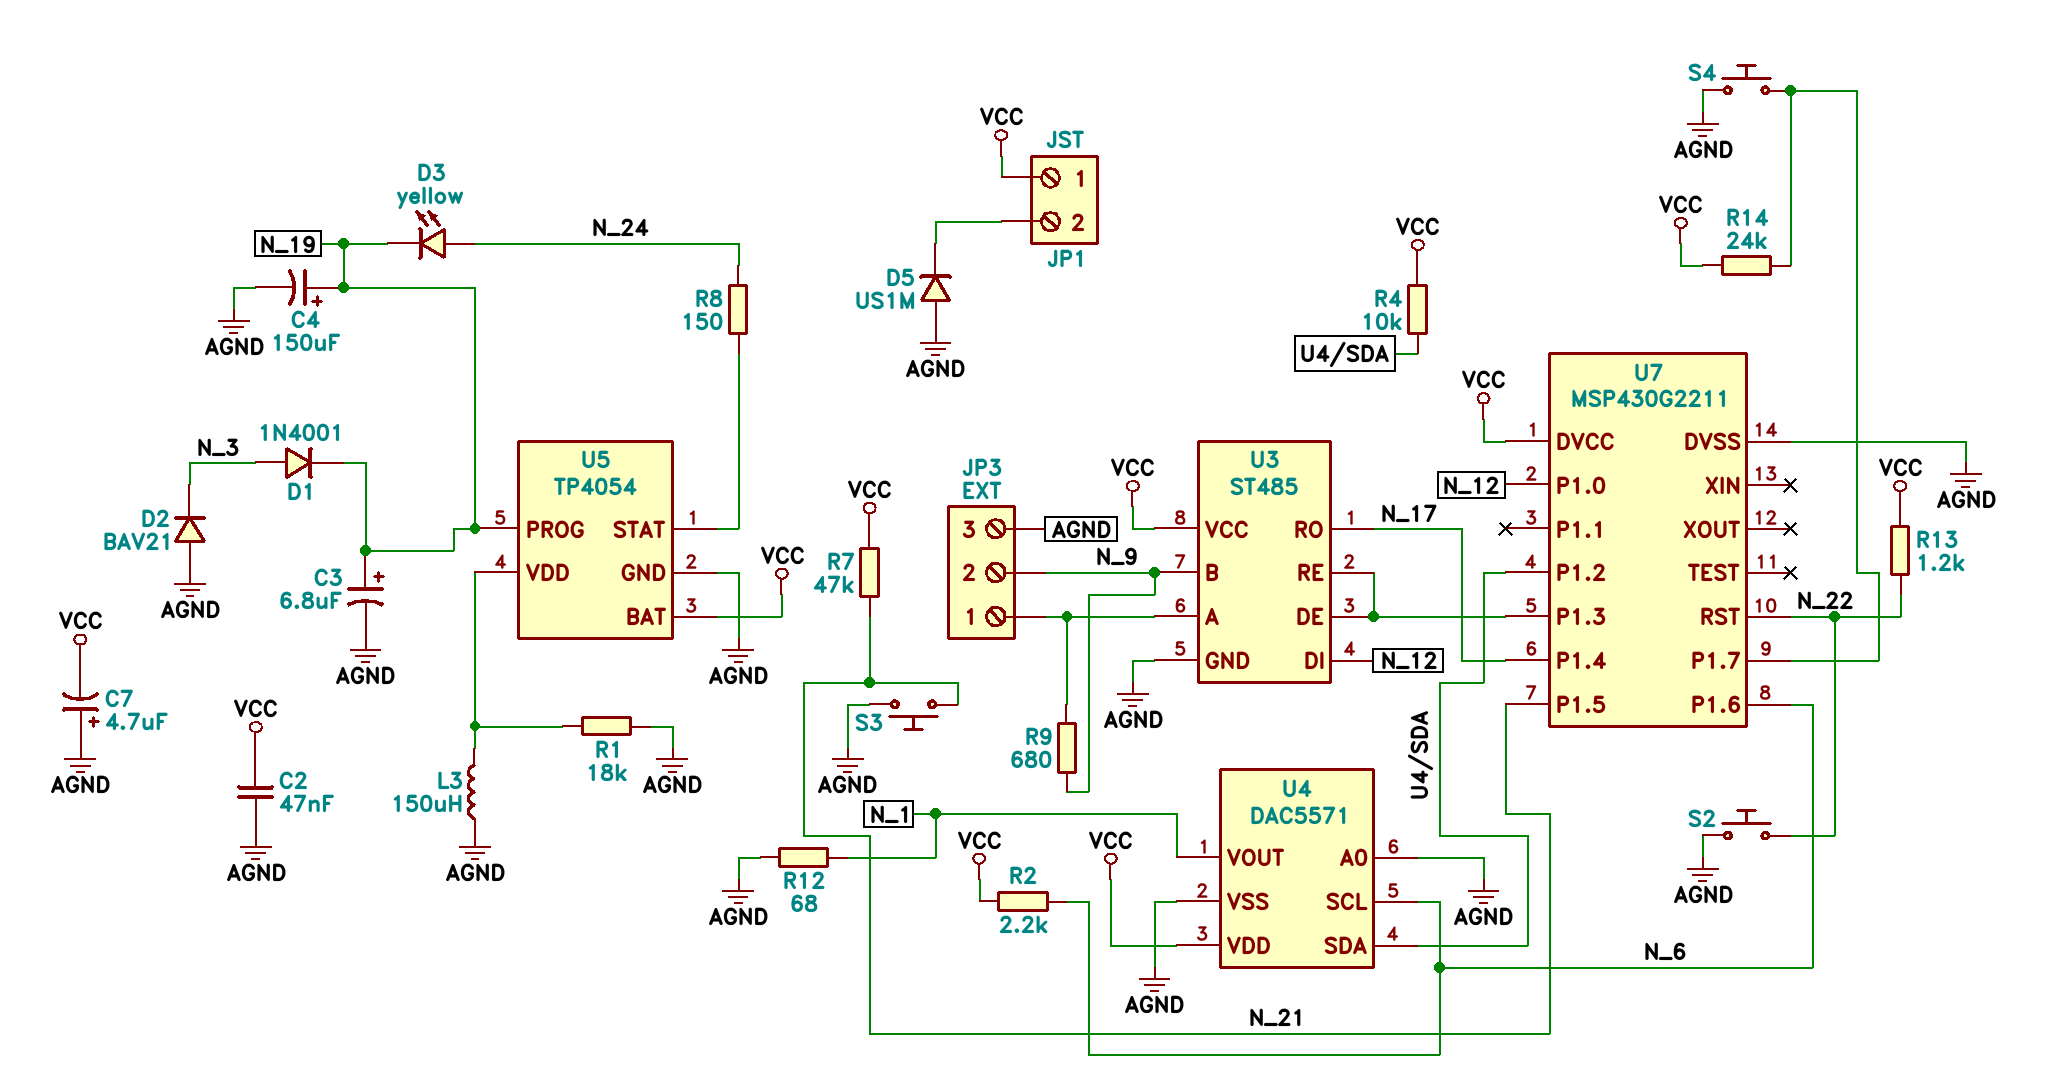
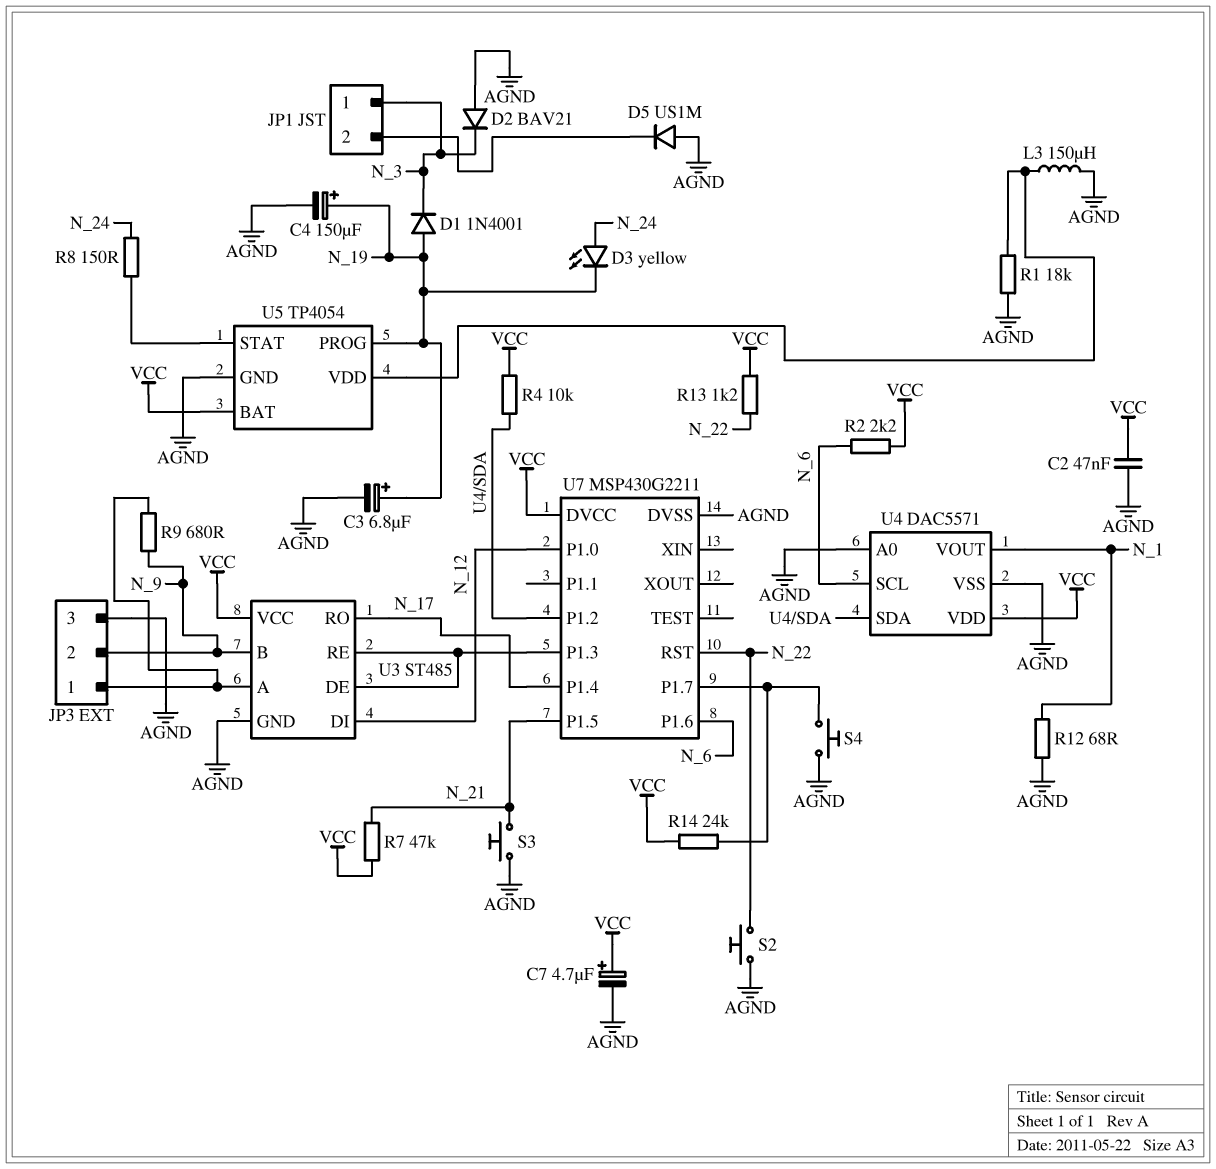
C7: 4.7uF (plus AGND, minus VCC) -> 4.7uF (plus VCC, minus AGND)
D1: diode 1N4001 (A N_3, K N_19) -> diode 1N4001 (A N_19, K N_3)
JP1 pin 1: VCC -> N_3

